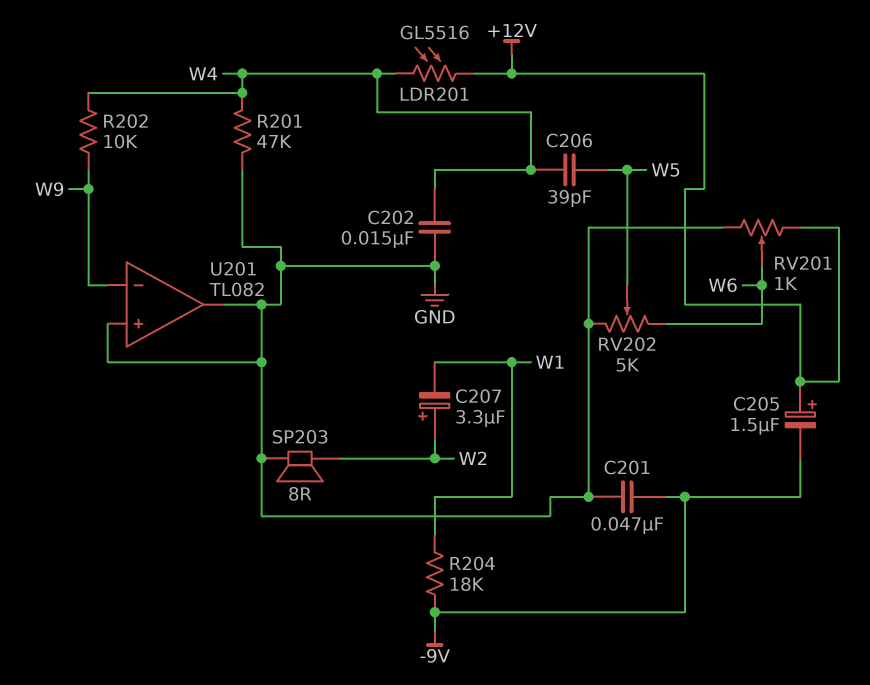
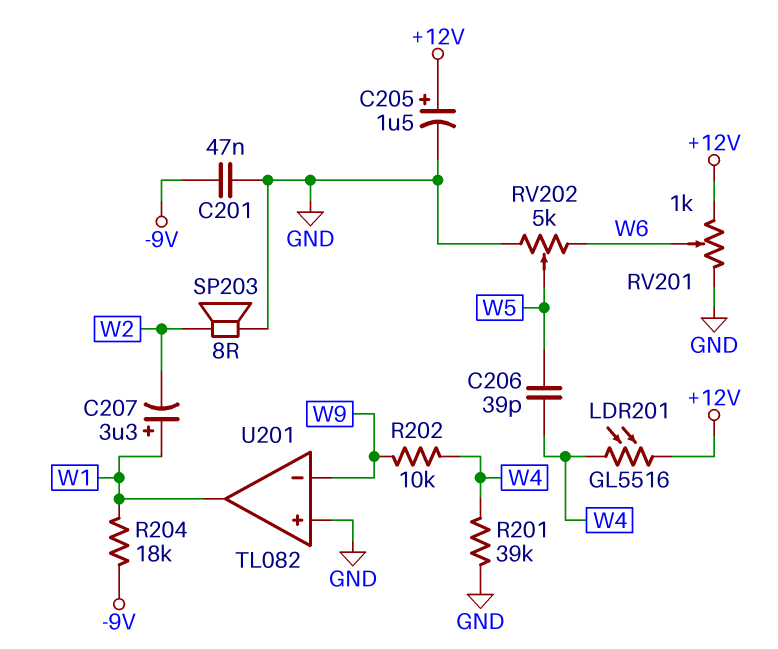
C202: 15nF (GND, W4) -> none
C205: 1.5uF (plus +12V, minus -9V) -> 1.5uF (plus +12V, minus GND)
C207: 3.3uF (plus W2, minus W1) -> 3.3uF (plus W1, minus W2)
R201: 47k (GND, W4) -> 39k (GND, W4)
U201 pin out: GND -> W1

